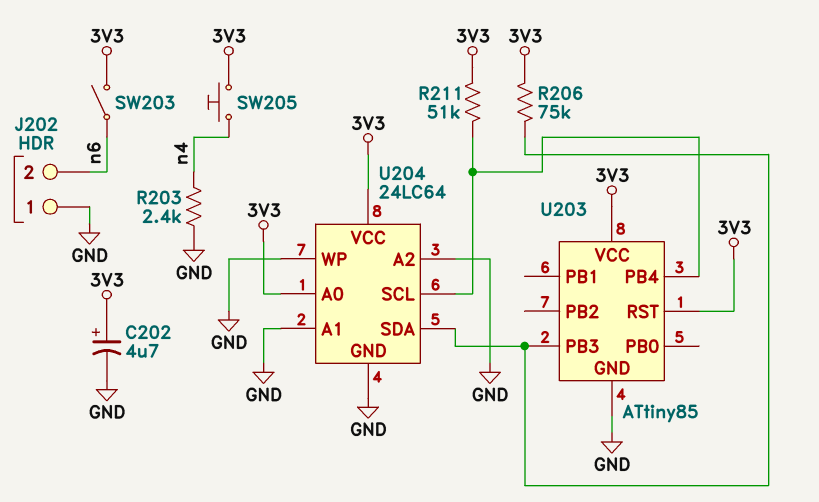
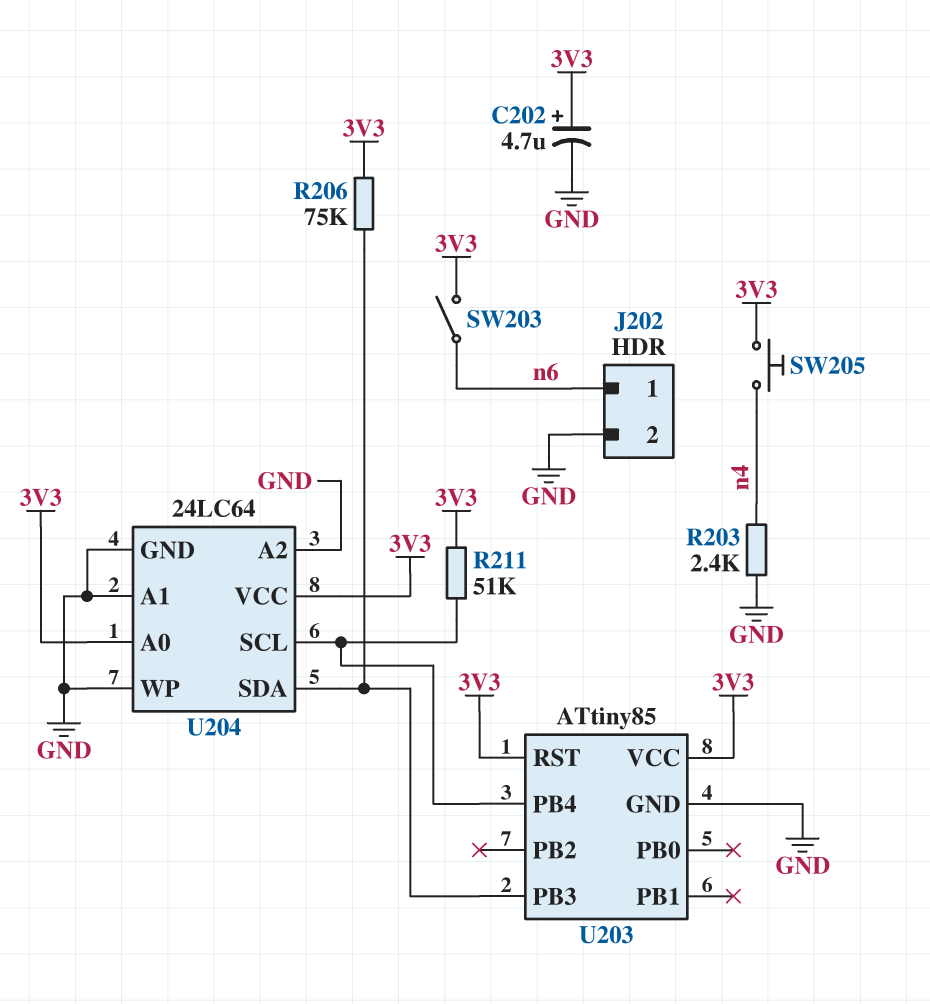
J202 pin 1: GND -> n6
J202 pin 2: n6 -> GND

